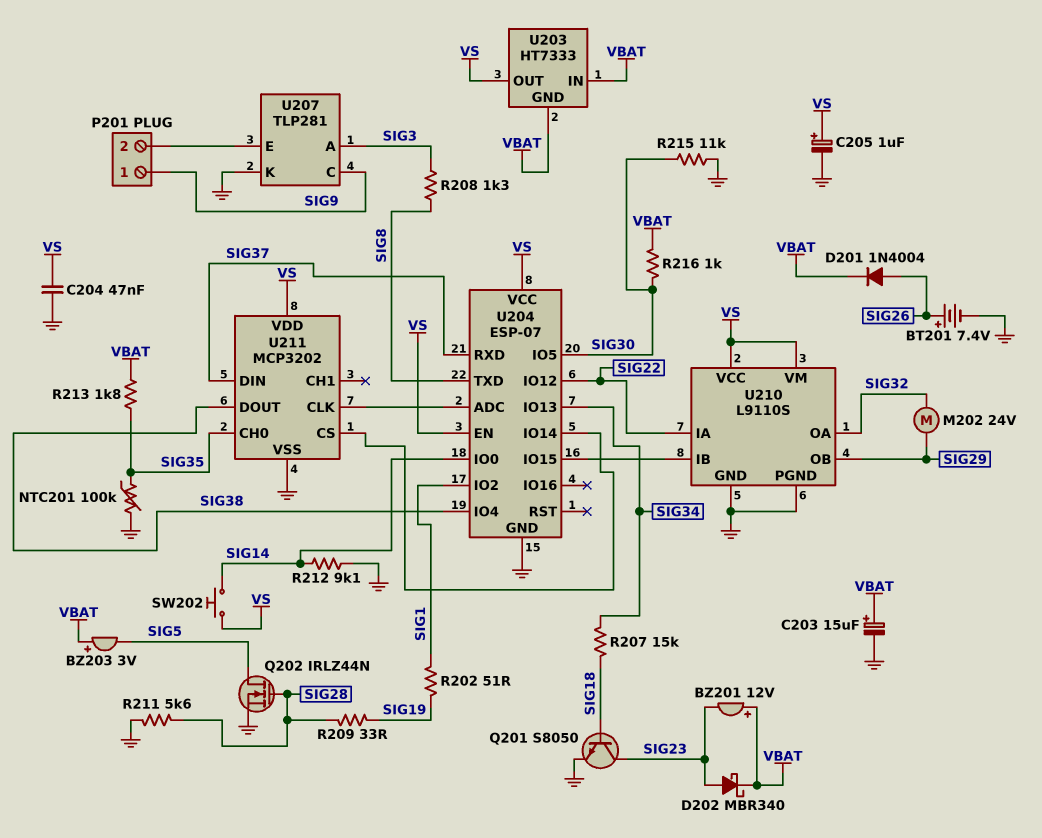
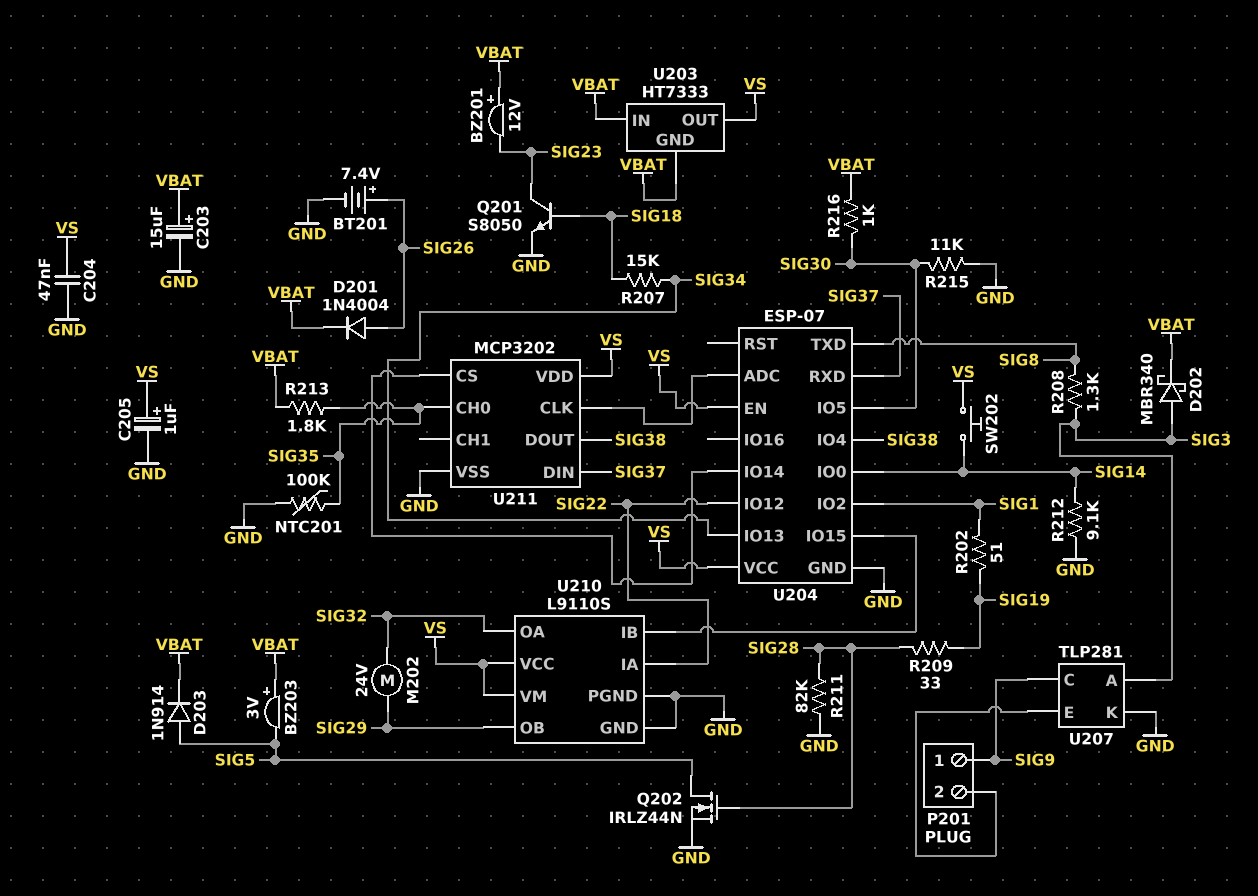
D202: schottky MBR340 (A SIG23, K VBAT) -> schottky MBR340 (A SIG3, K VBAT)
D203: none -> diode 1N914 (A SIG5, K VBAT)
R211: 5.6k (GND, SIG28) -> 82k (GND, SIG28)

